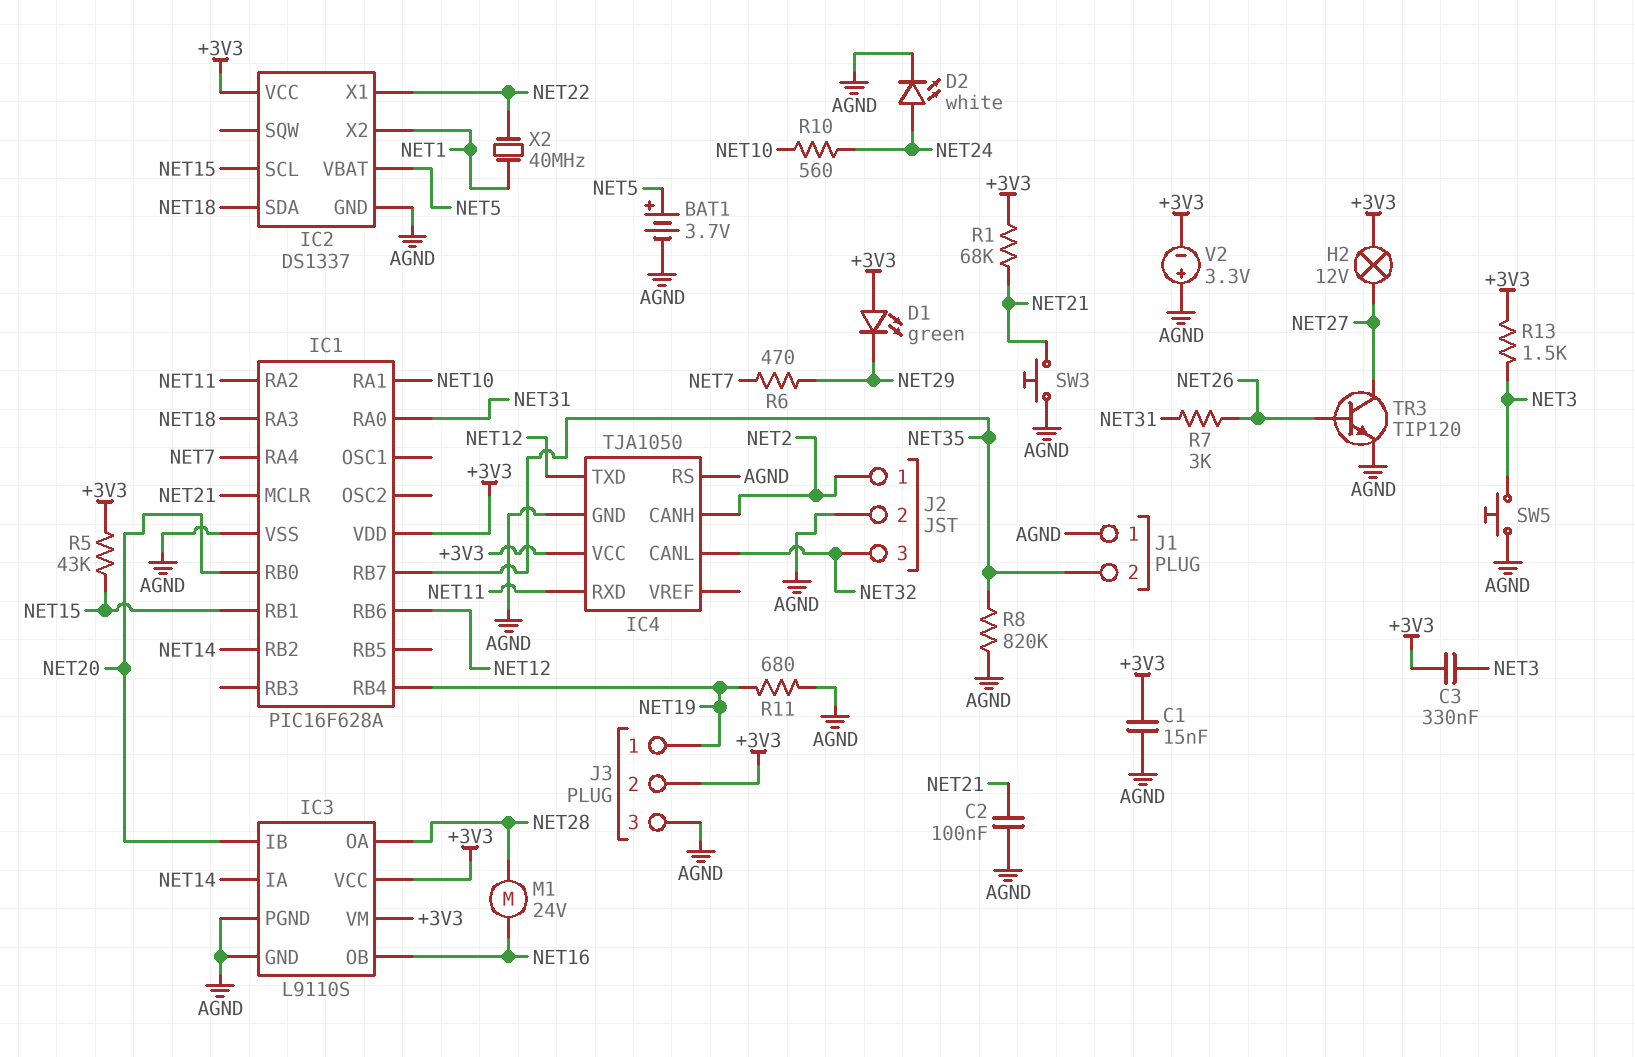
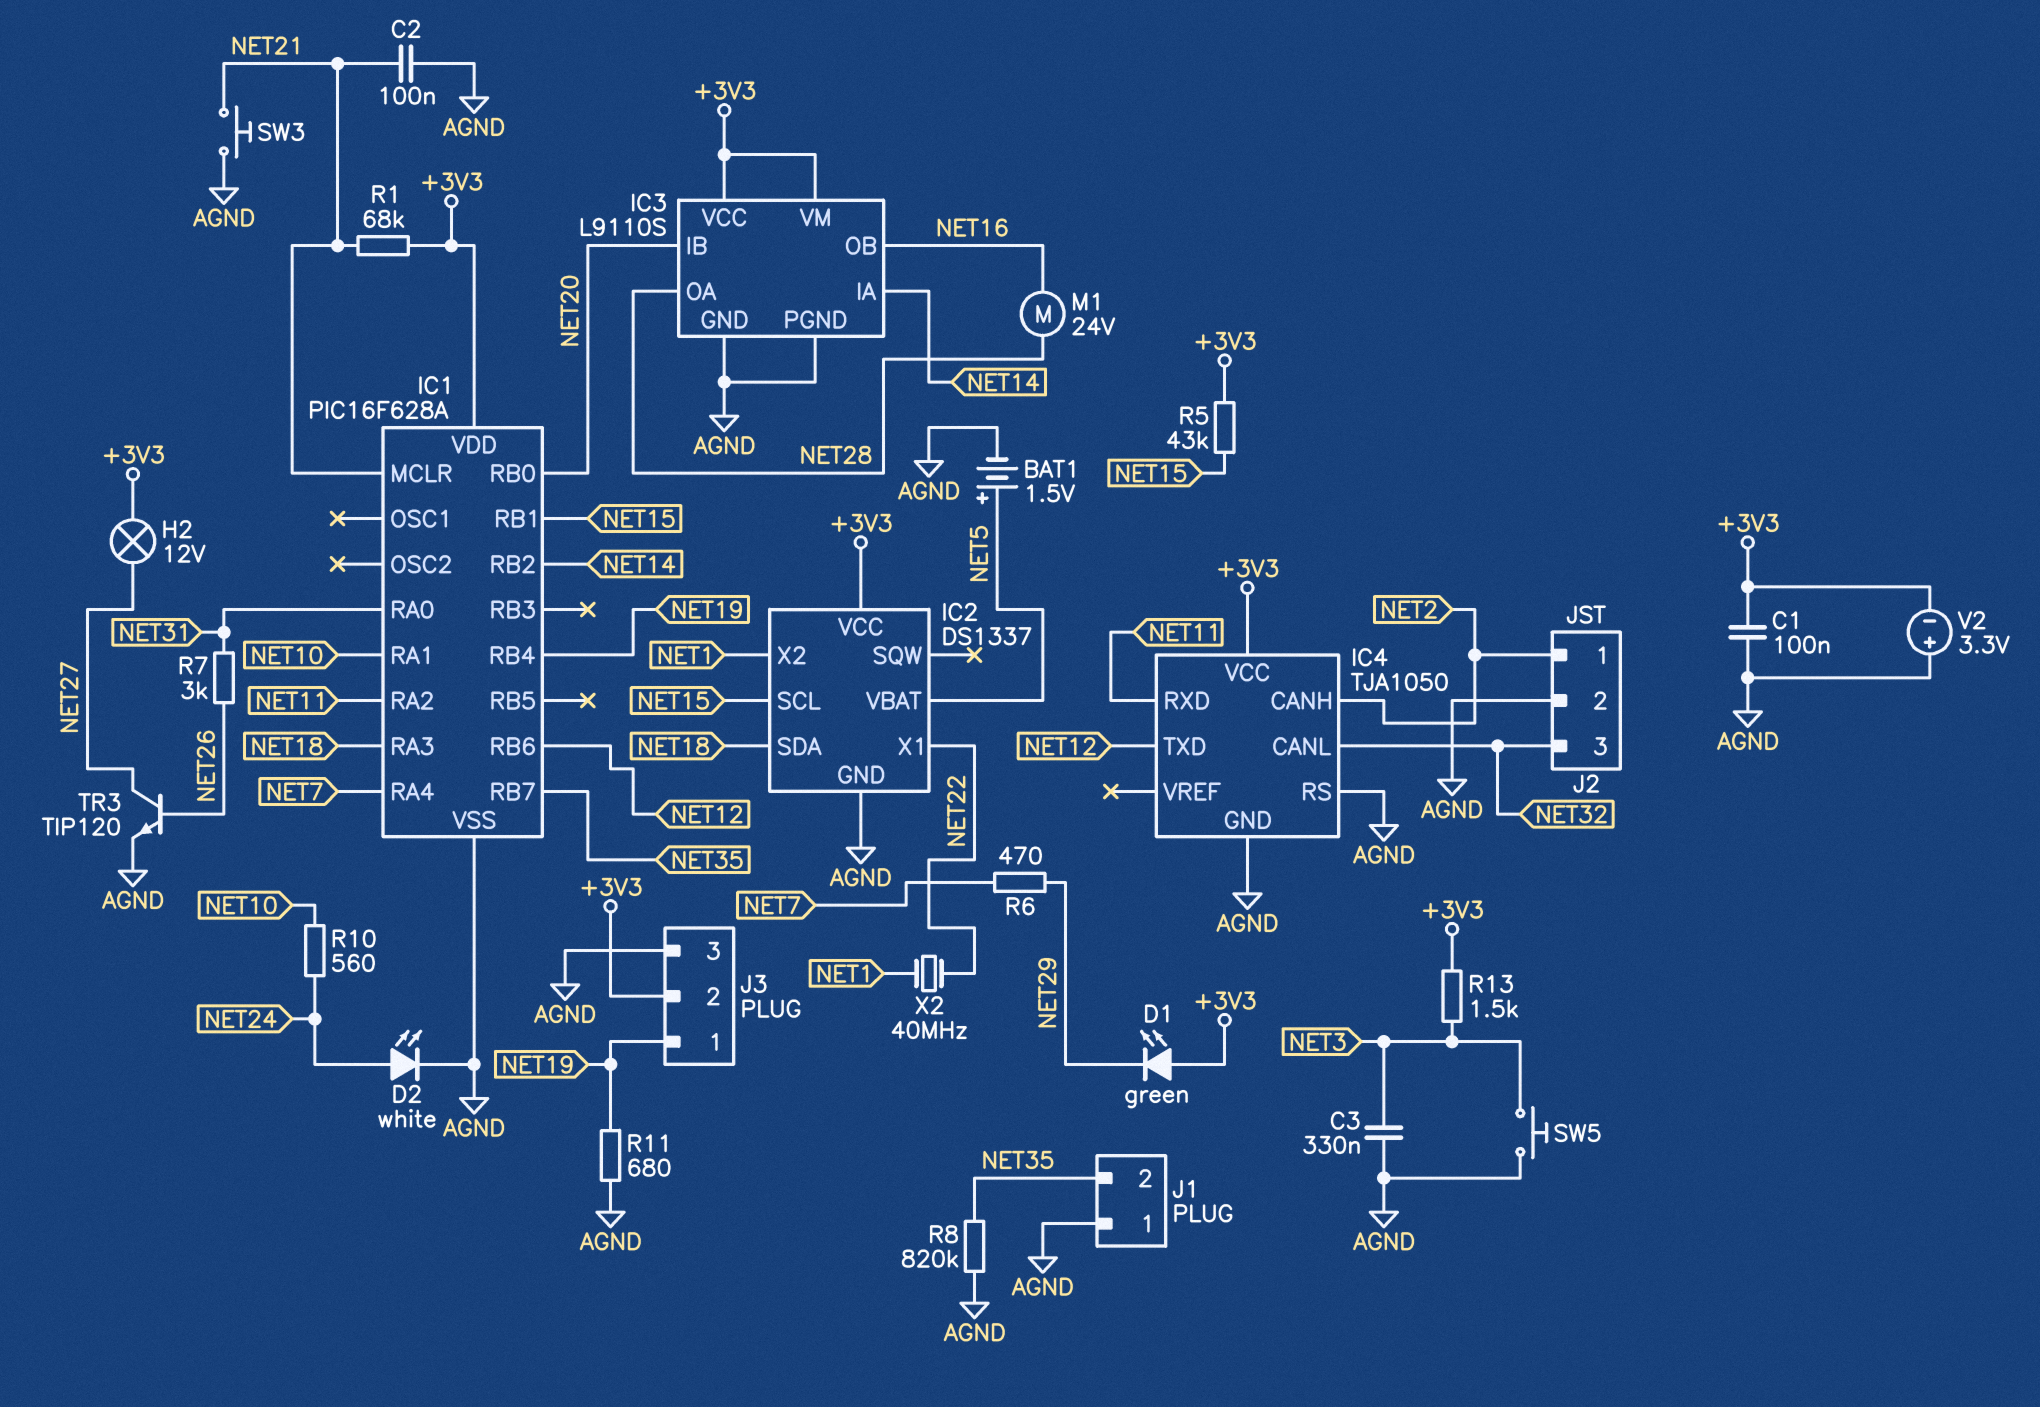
BAT1: 3.7V (plus NET5, minus AGND) -> 1.5V (plus NET5, minus AGND)
C1: 15nF (+3V3, AGND) -> 100nF (+3V3, AGND)
C3: 330nF (+3V3, NET3) -> 330nF (AGND, NET3)

